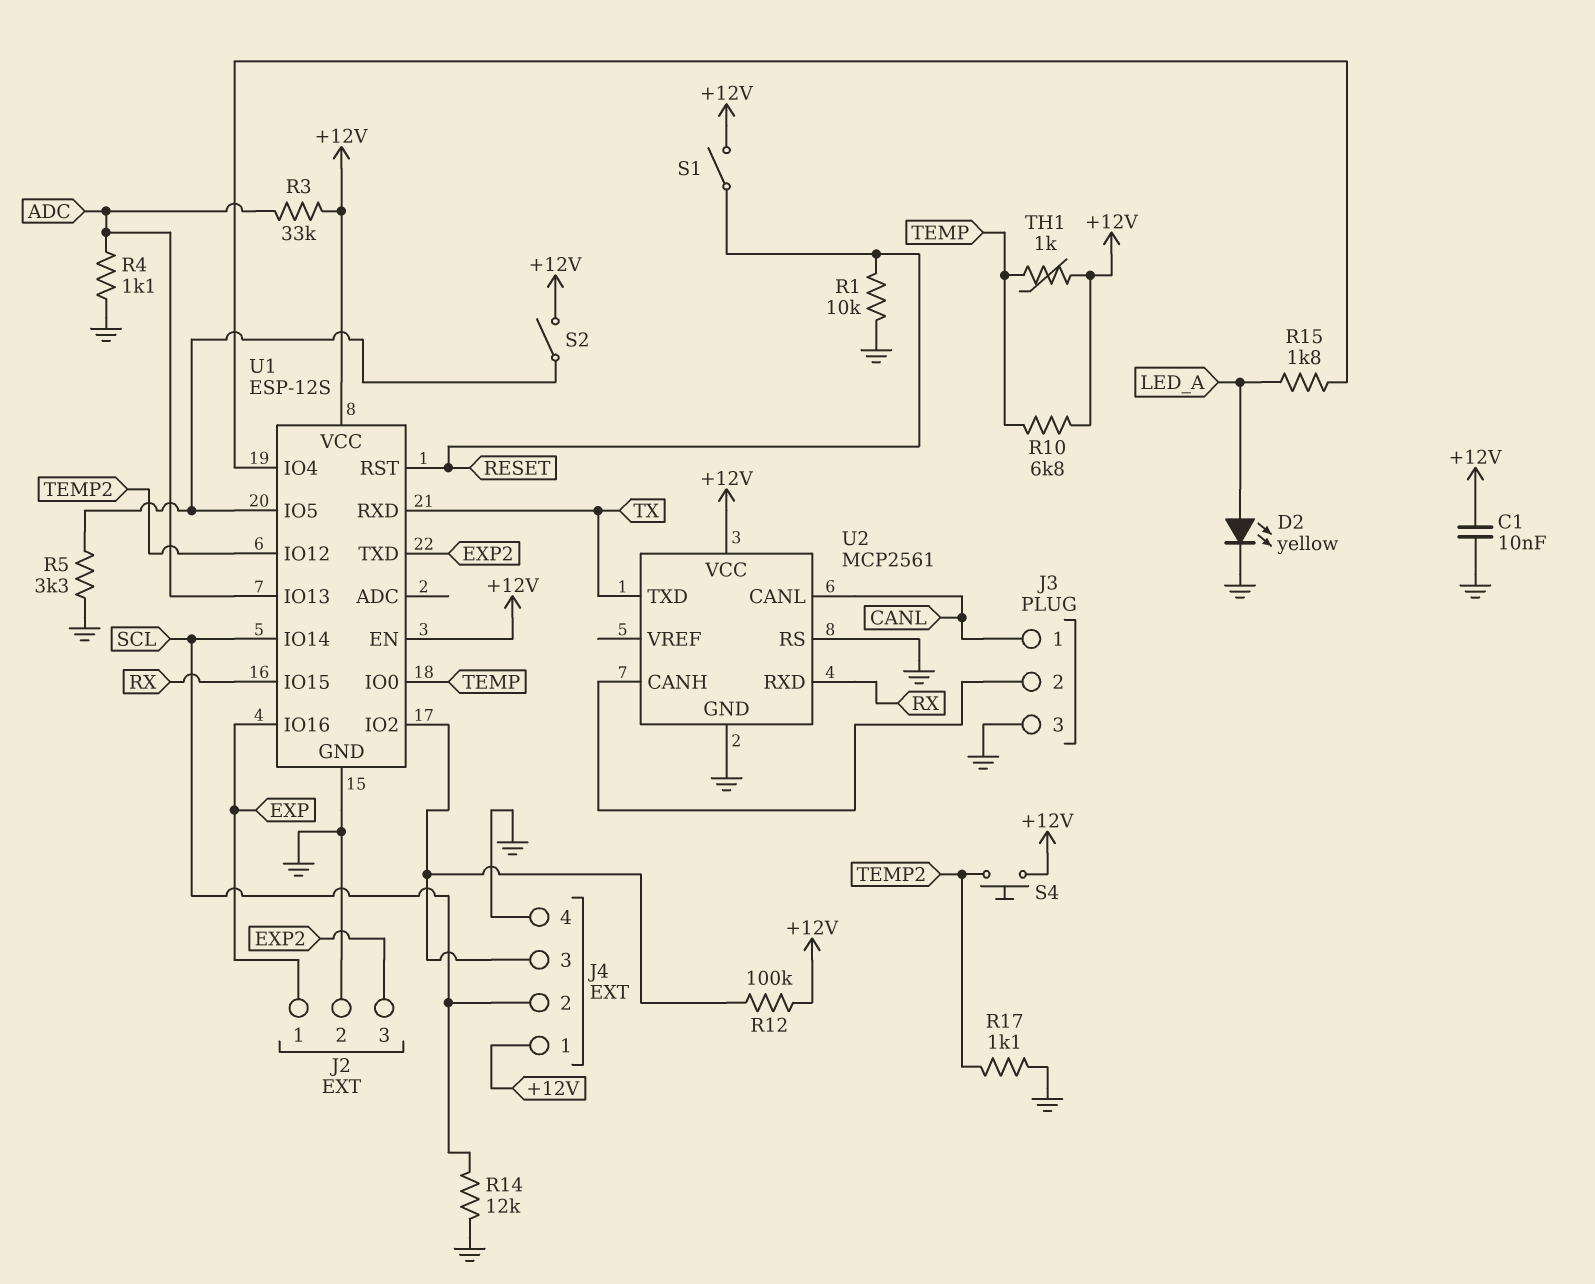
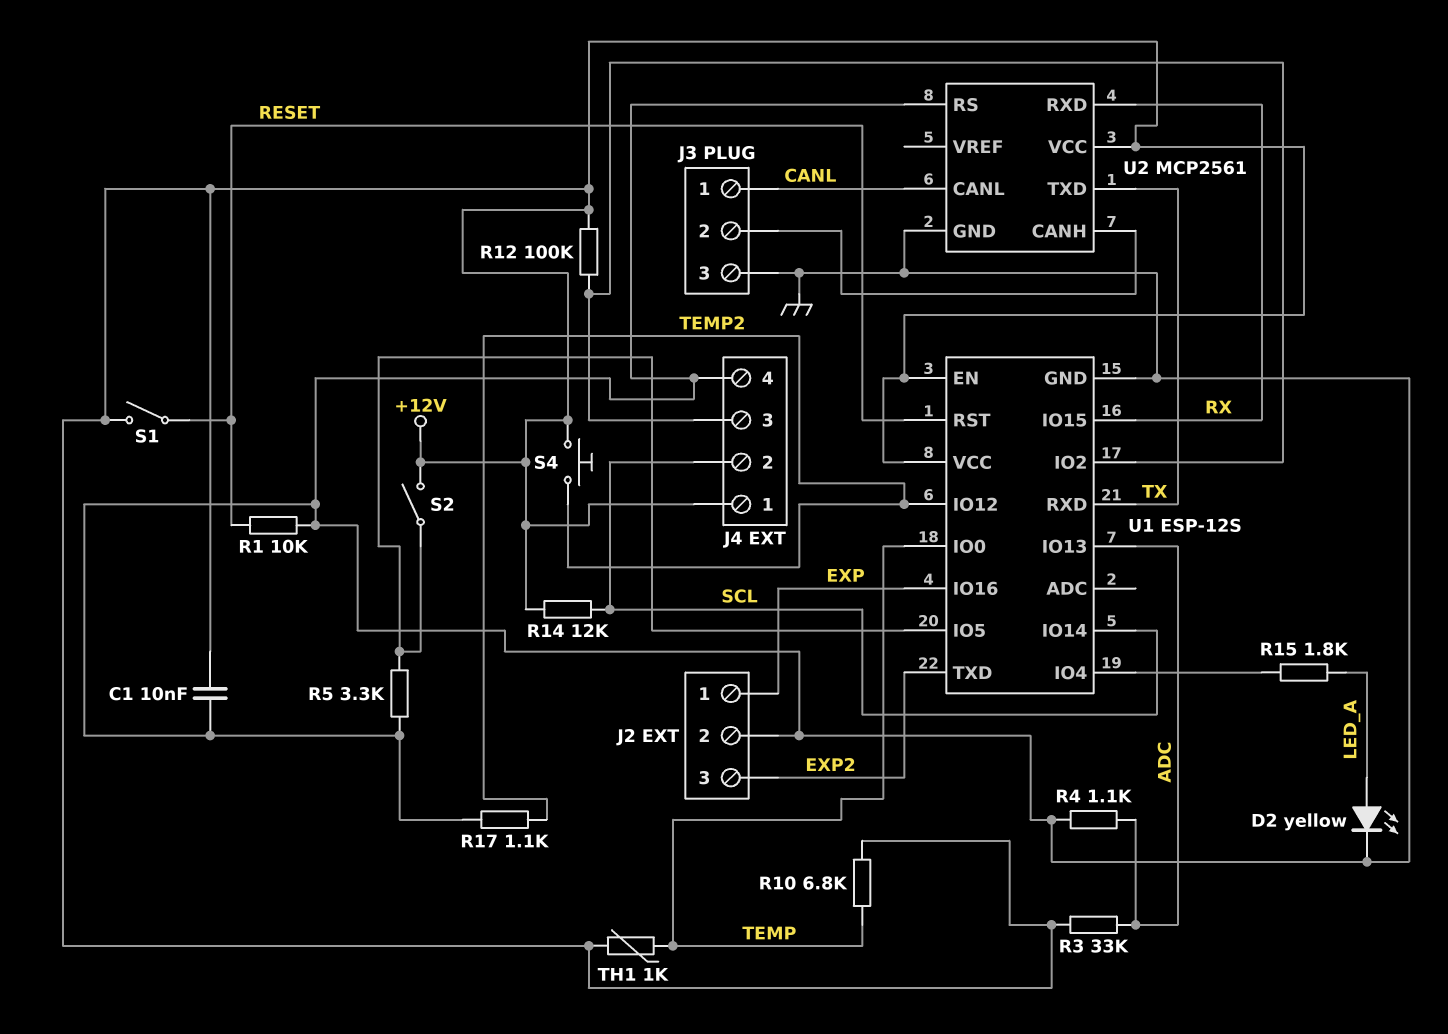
R14: 12k (GND, SCL) -> 12k (+12V, SCL)

